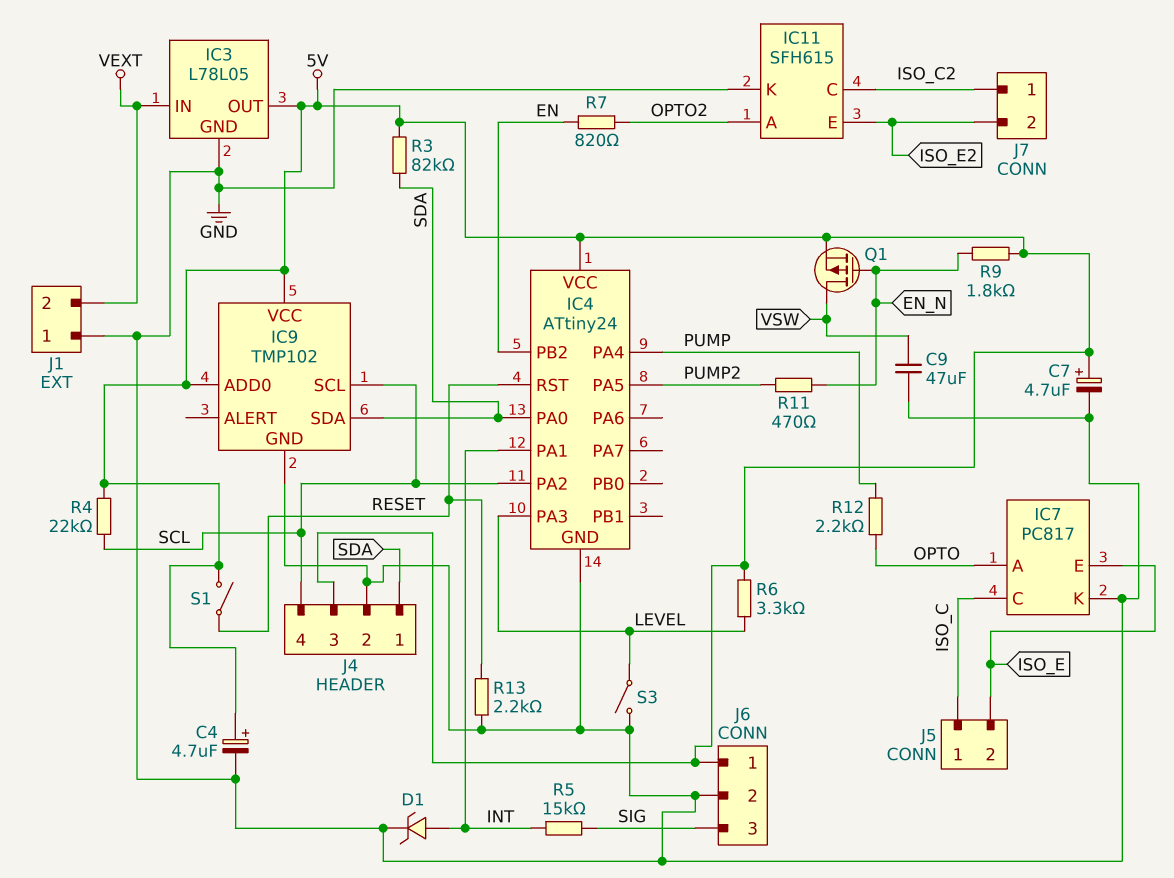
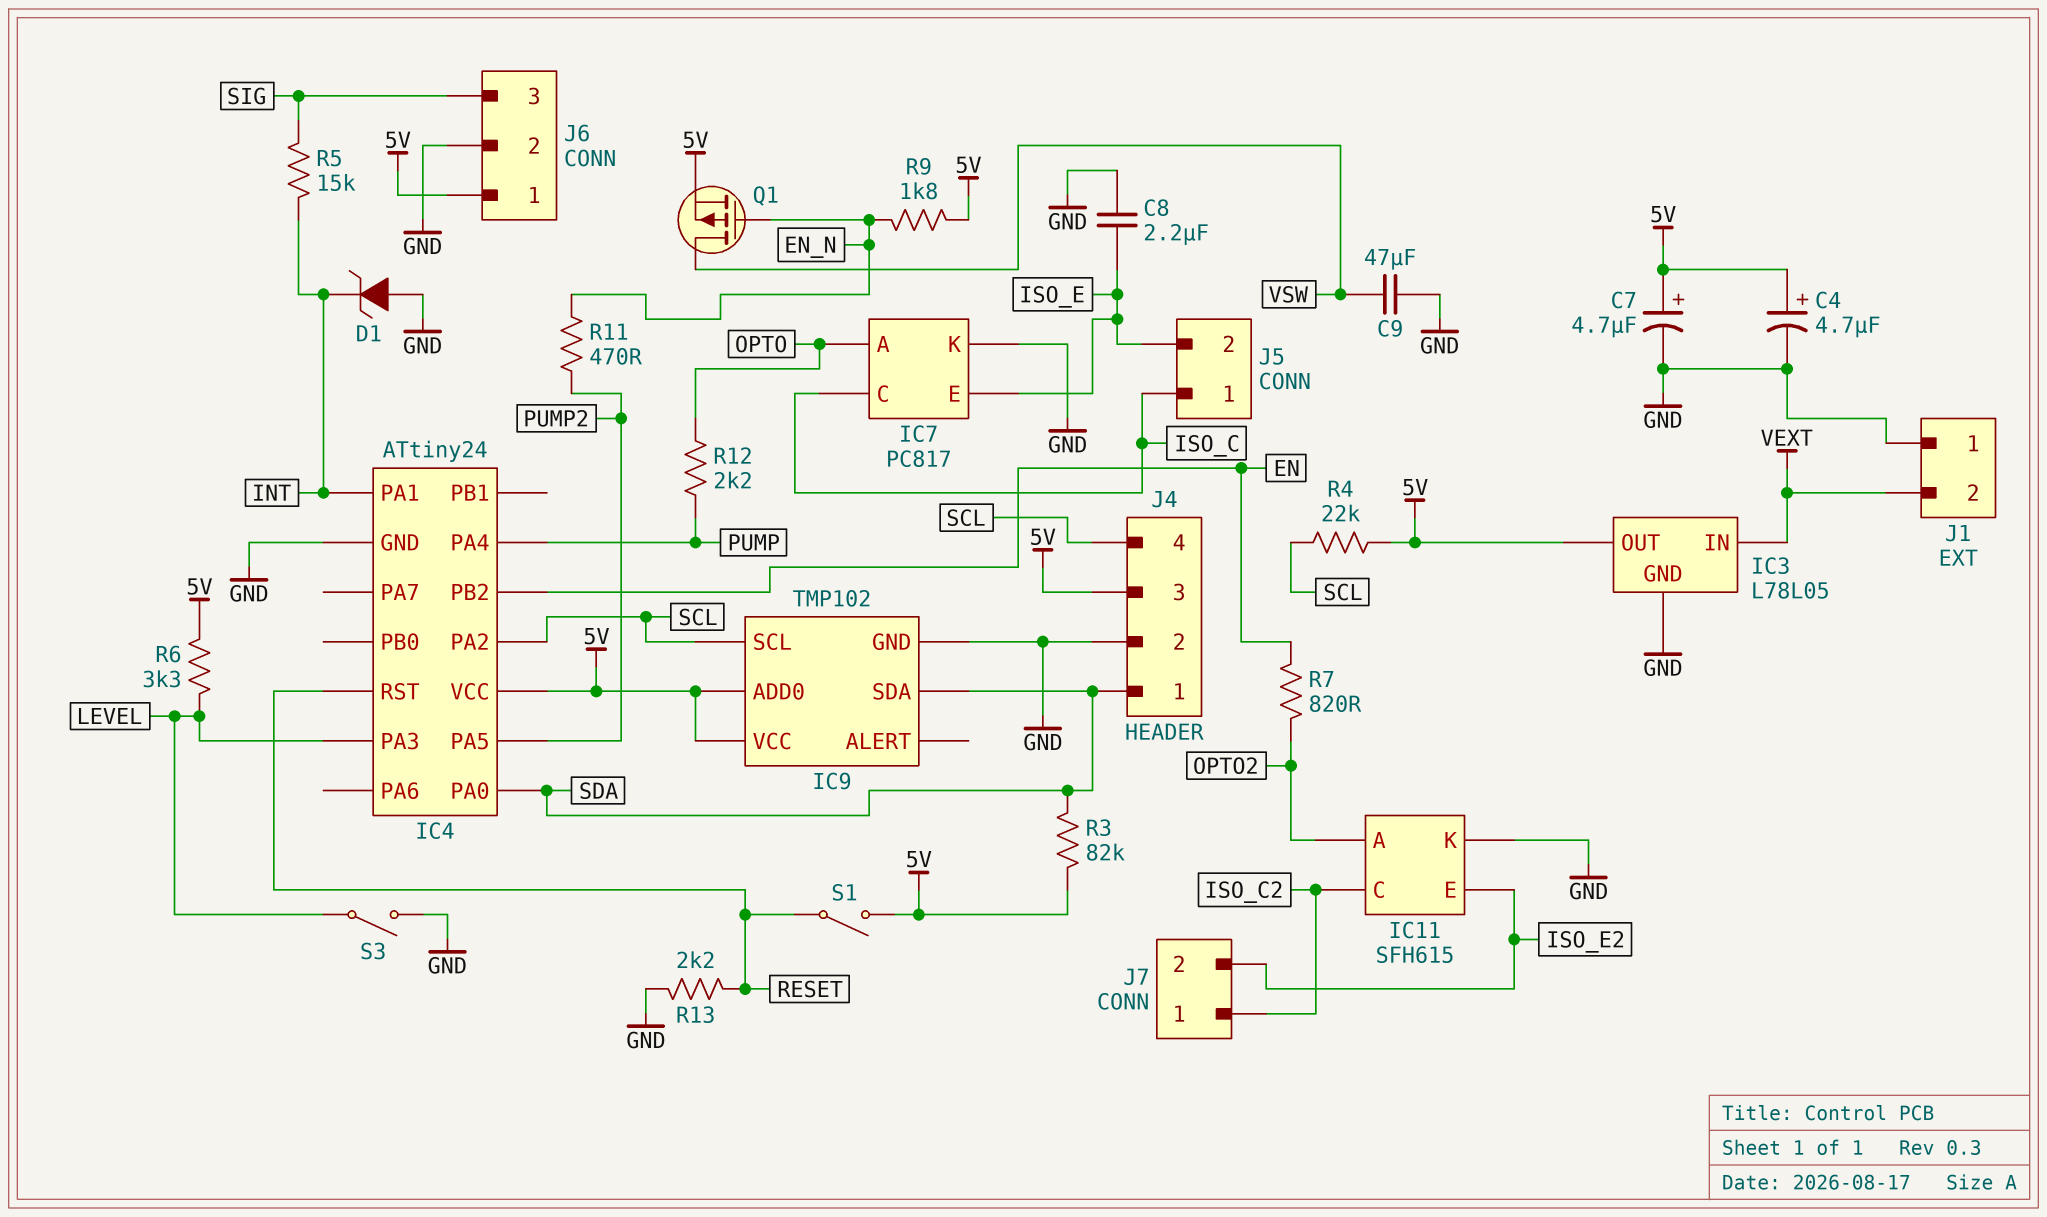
C8: none -> 2.2uF (GND, ISO_E)
D1: zener (A INT, K GND) -> zener (A GND, K INT)

